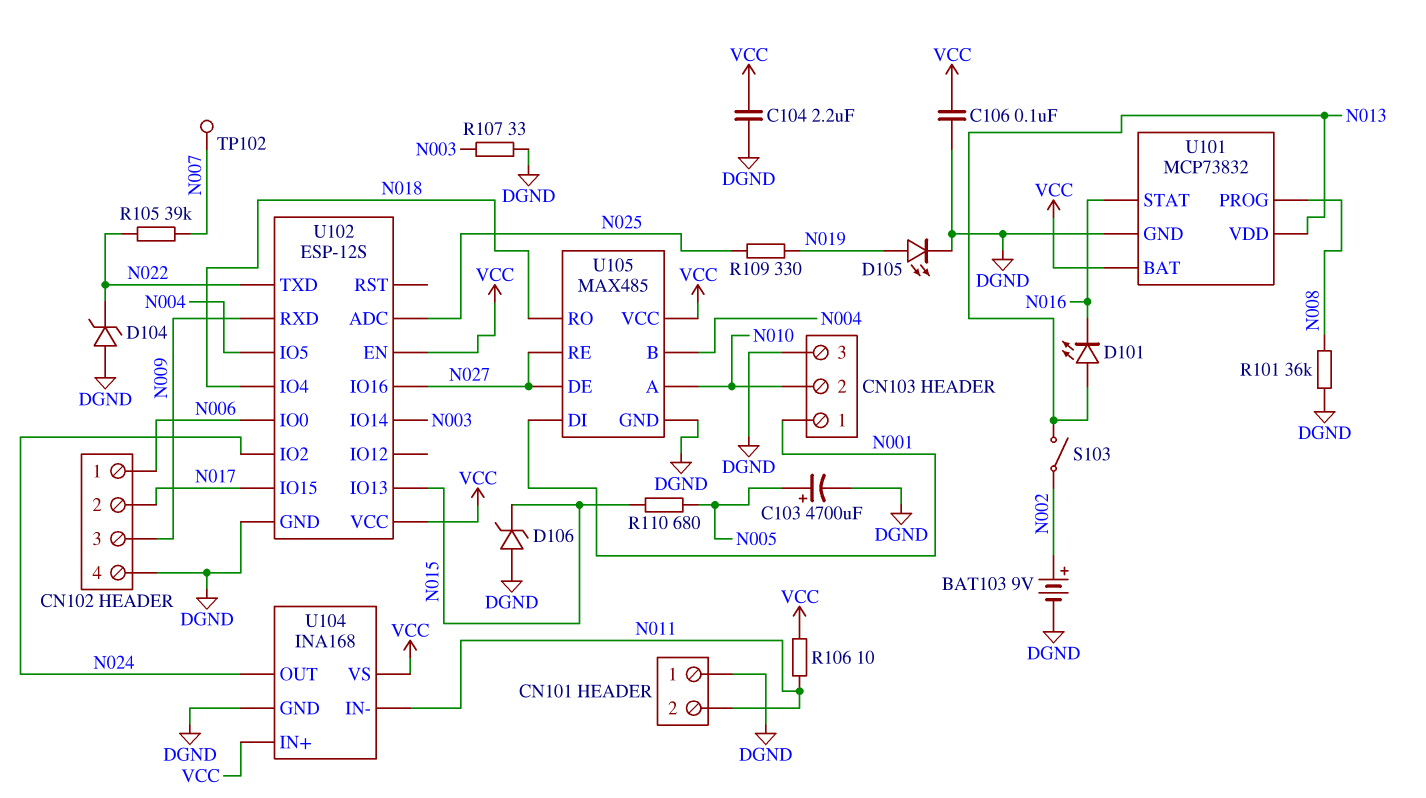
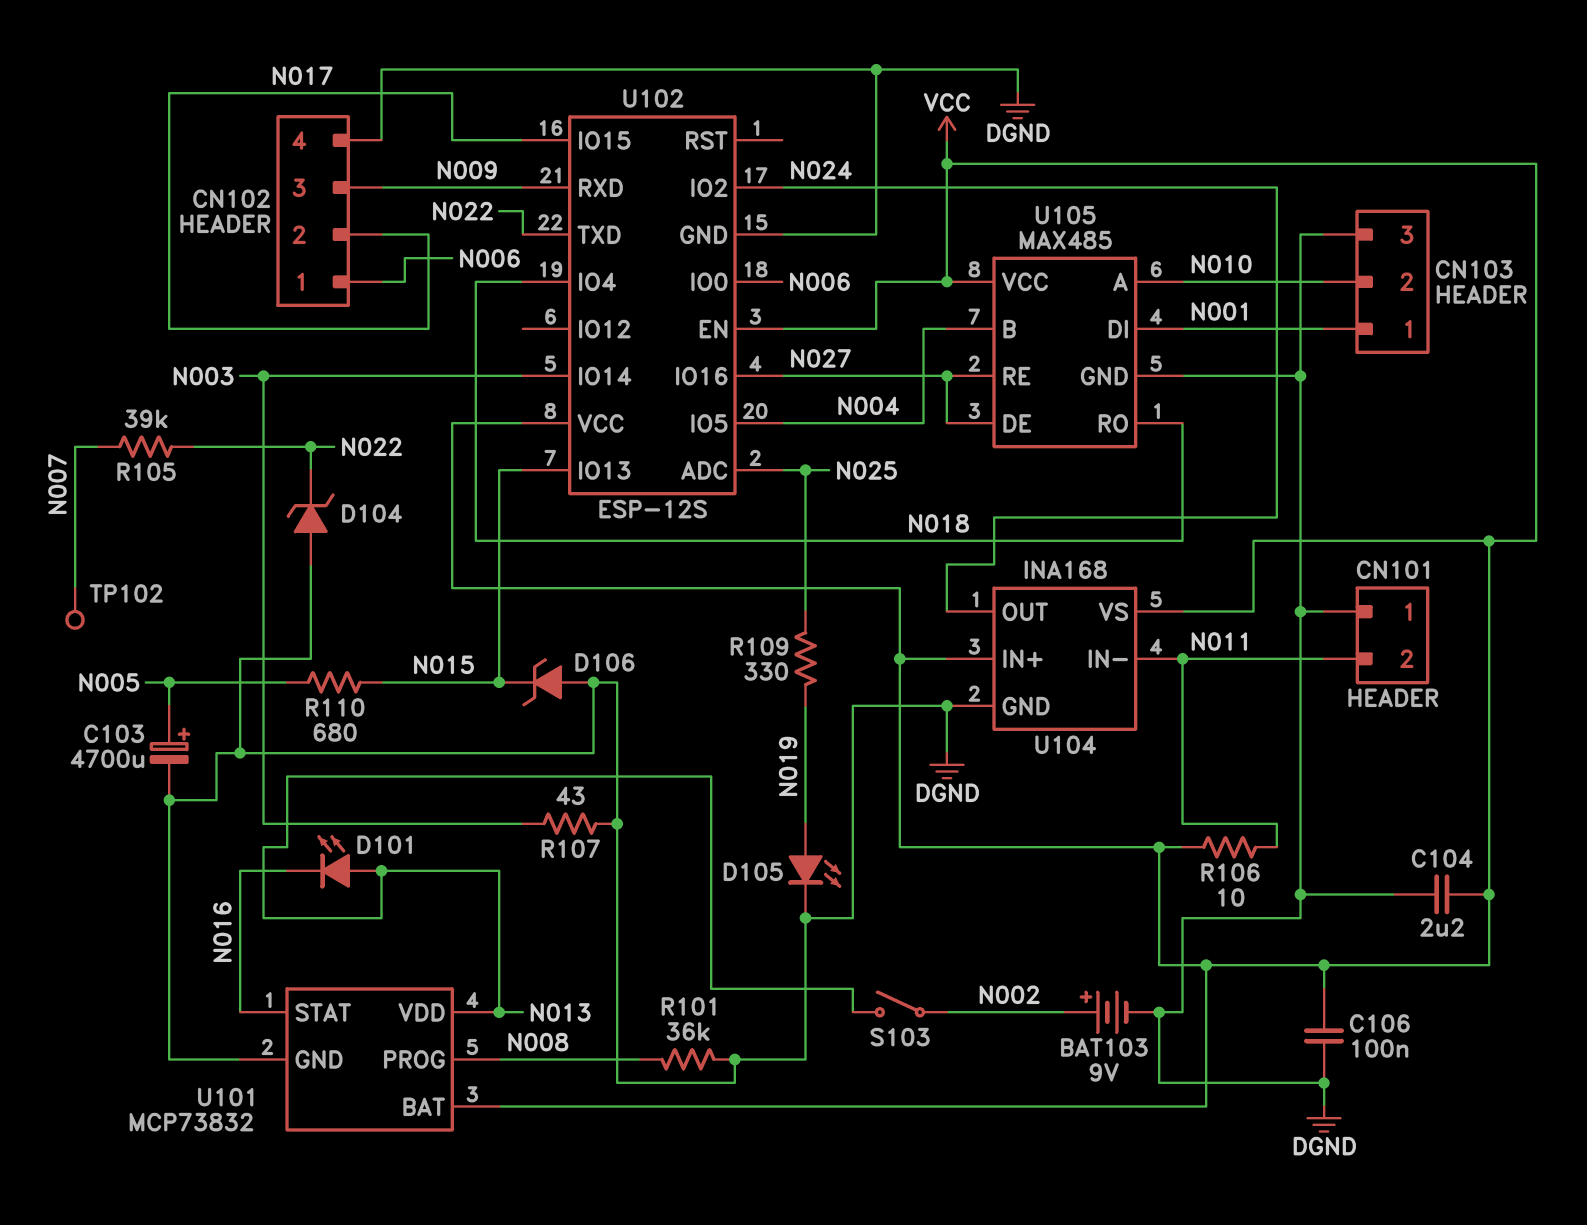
R107: 33 (DGND, N003) -> 43 (DGND, N003)

